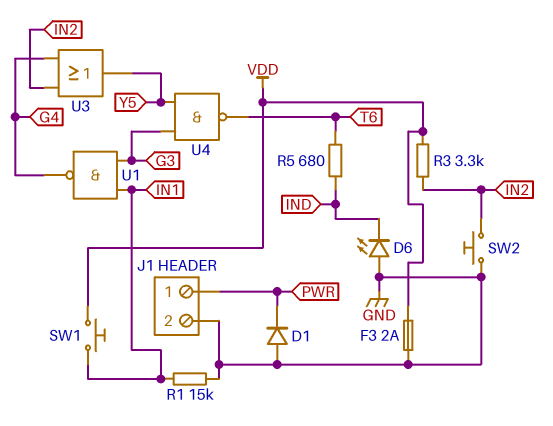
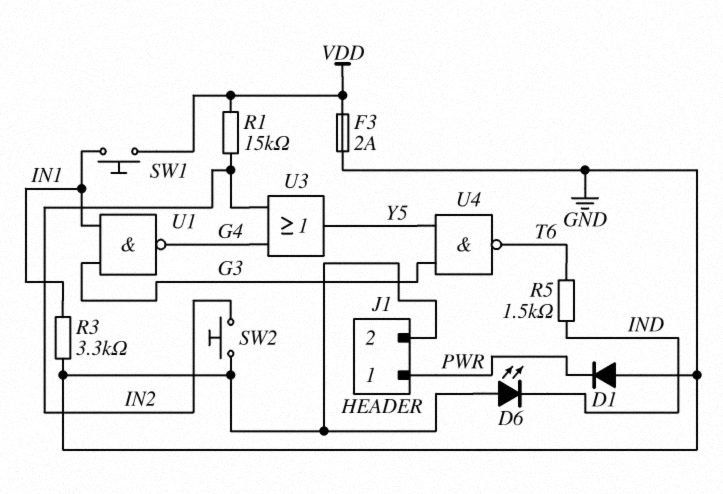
R1: 15k (GND, IN1) -> 15k (IN2, VDD)
R3: 3.3k (IN2, VDD) -> 3.3k (GND, IN1)
R5: 680 (IND, T6) -> 1.5k (IND, T6)

